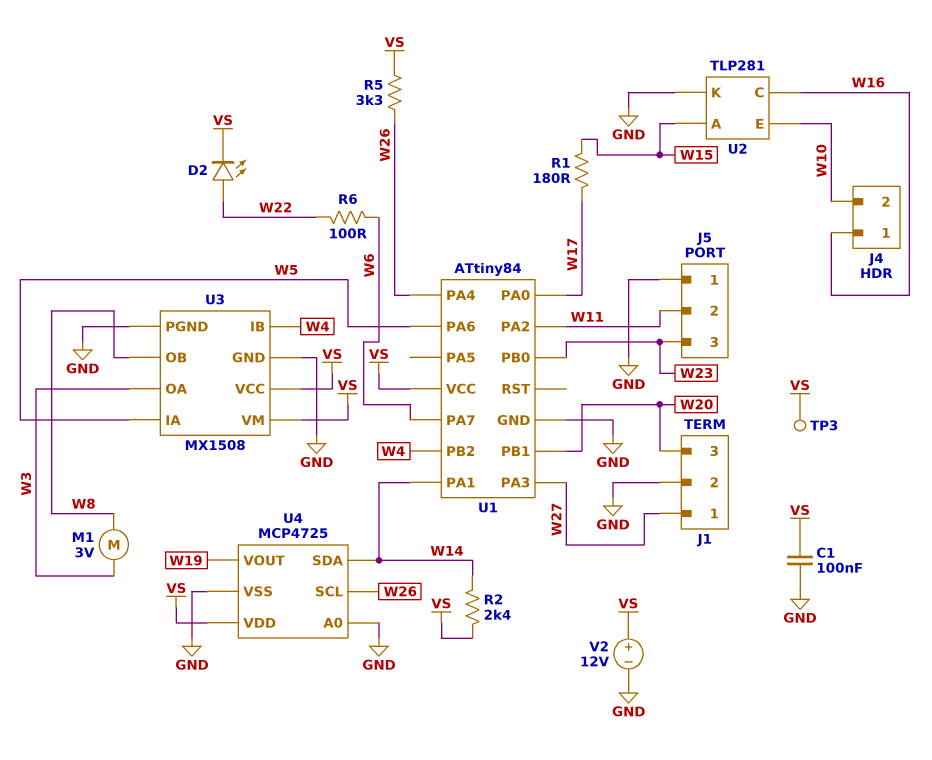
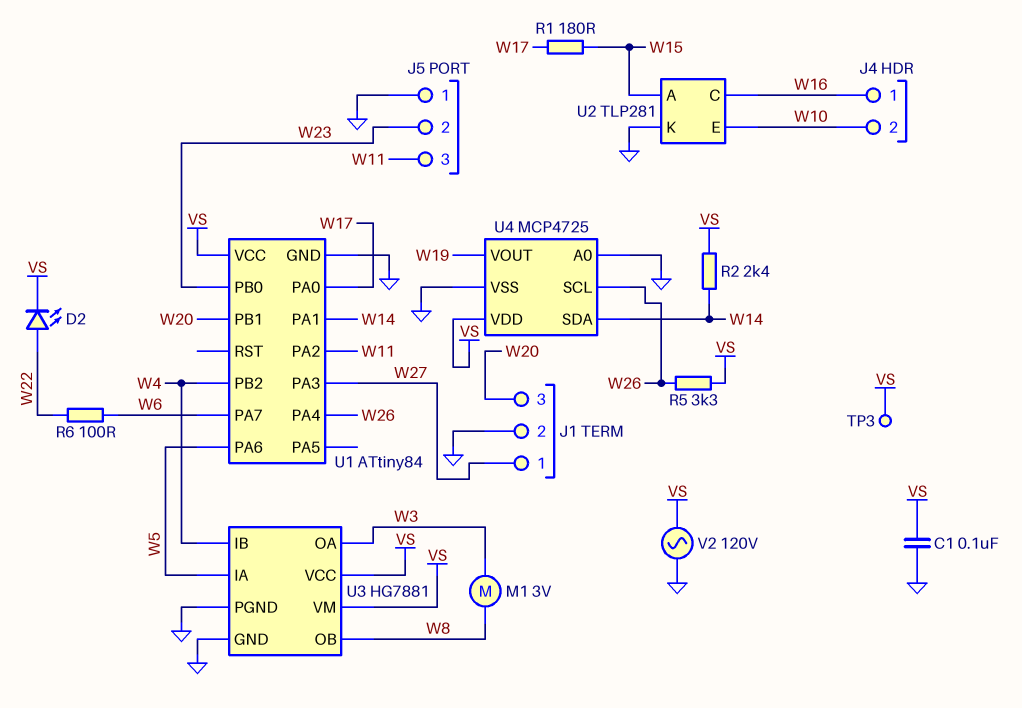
J5 pin 2: W11 -> W23
J5 pin 3: W23 -> W11
U3: MX1508 -> HG7881
V2: 12V (plus VS, minus GND) -> AC 120V (GND, VS)

